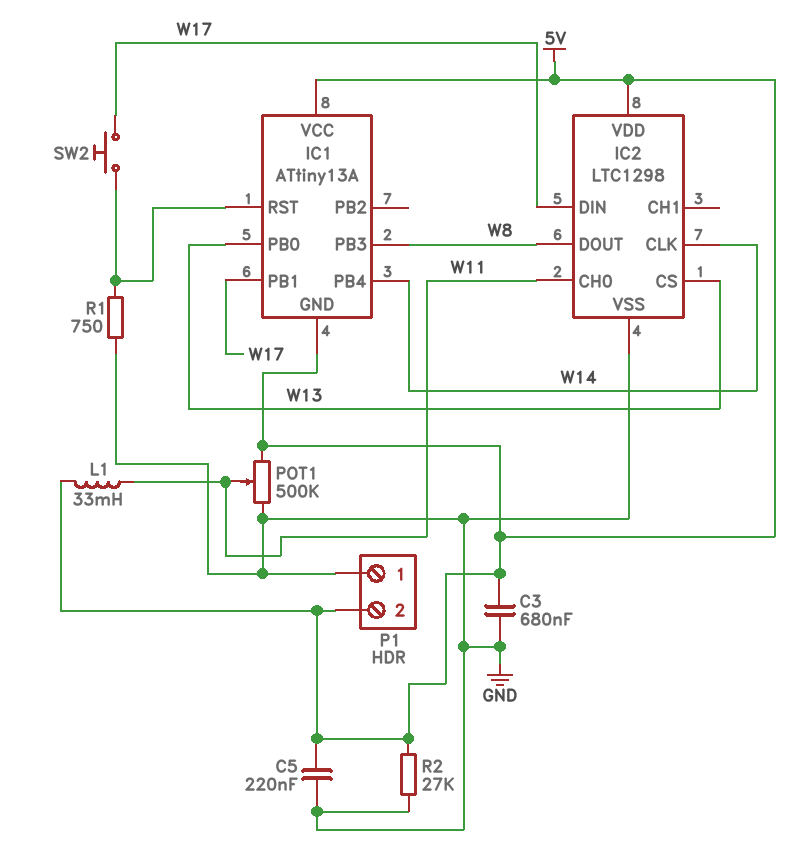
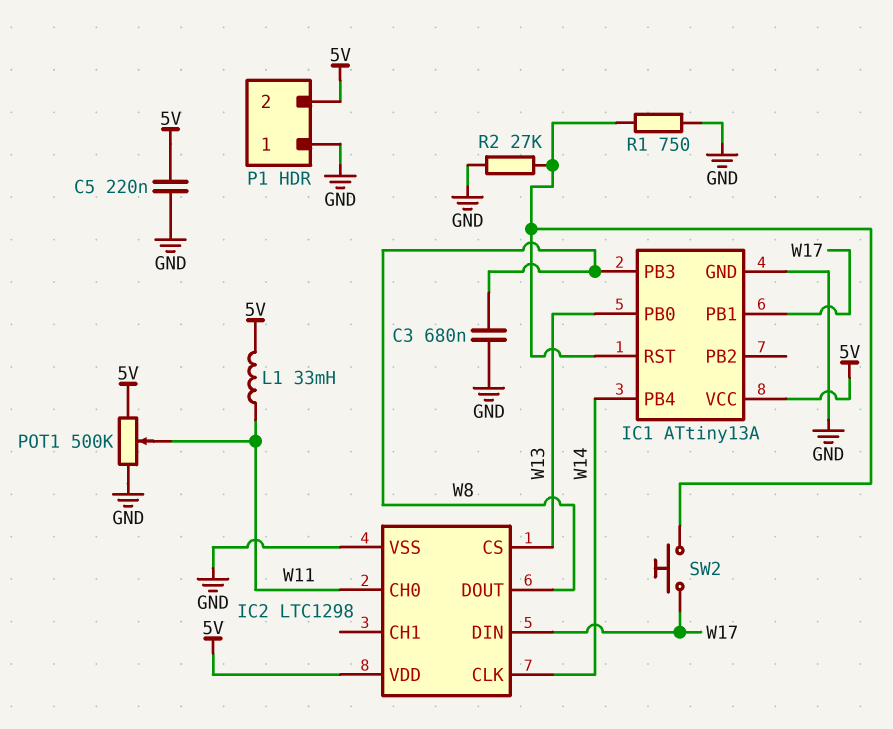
C3: 680nF (5V, GND) -> 680nF (GND, W8)
IC1 pin GND: 5V -> GND
R2: 27k (5V, GND) -> 27k (GND, IC1/RST)

